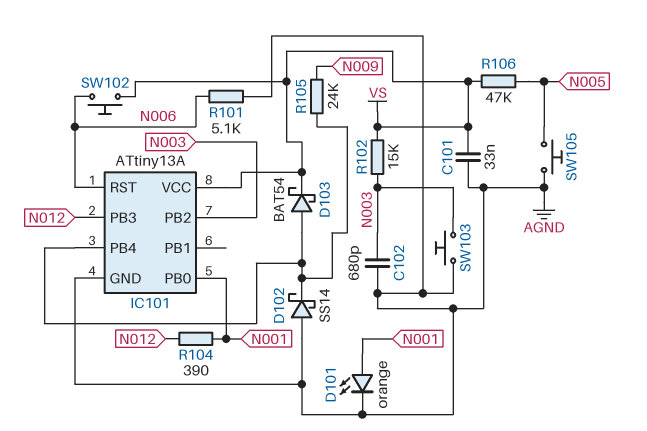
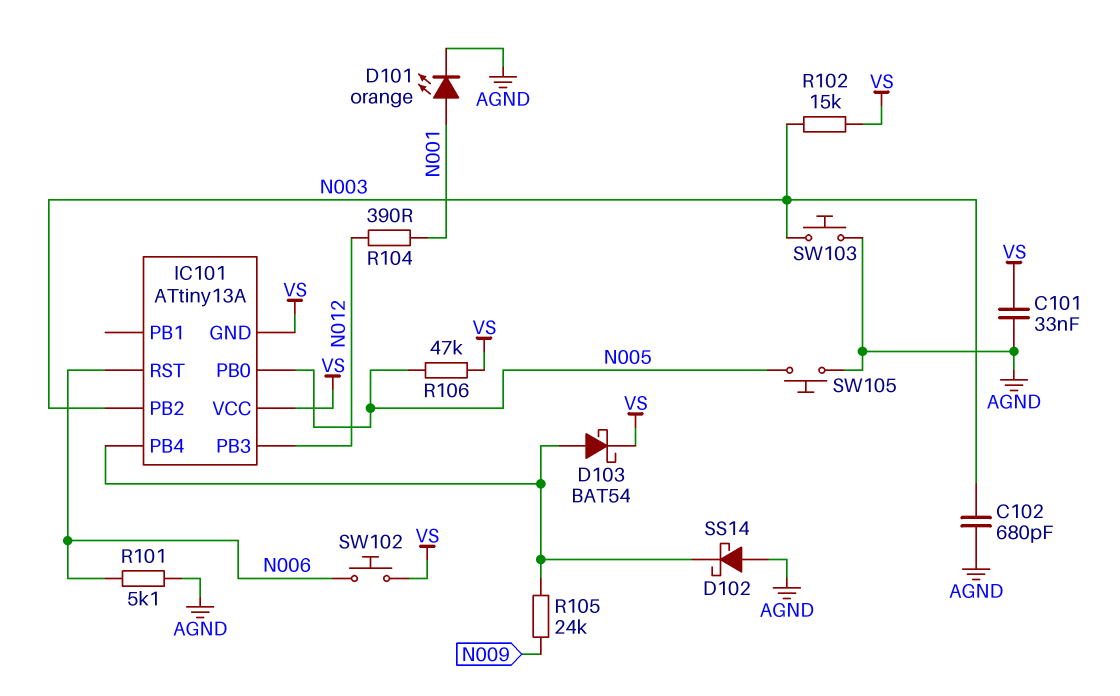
IC101 pin GND: AGND -> VS
IC101 pin PB0: N001 -> N005

